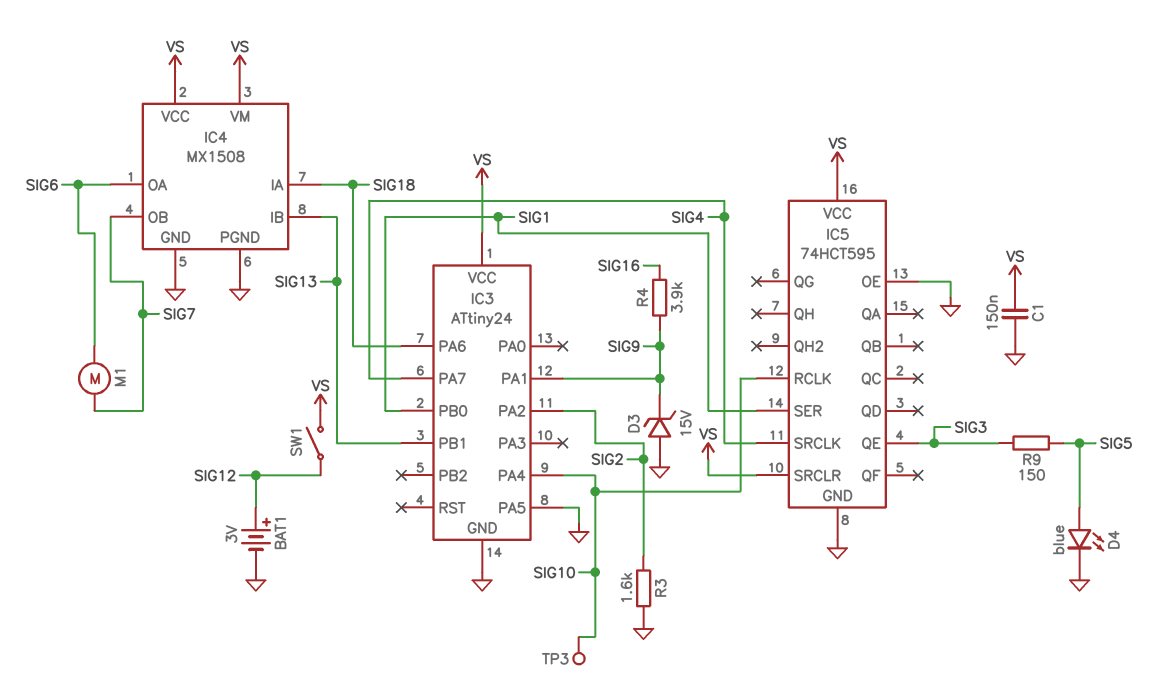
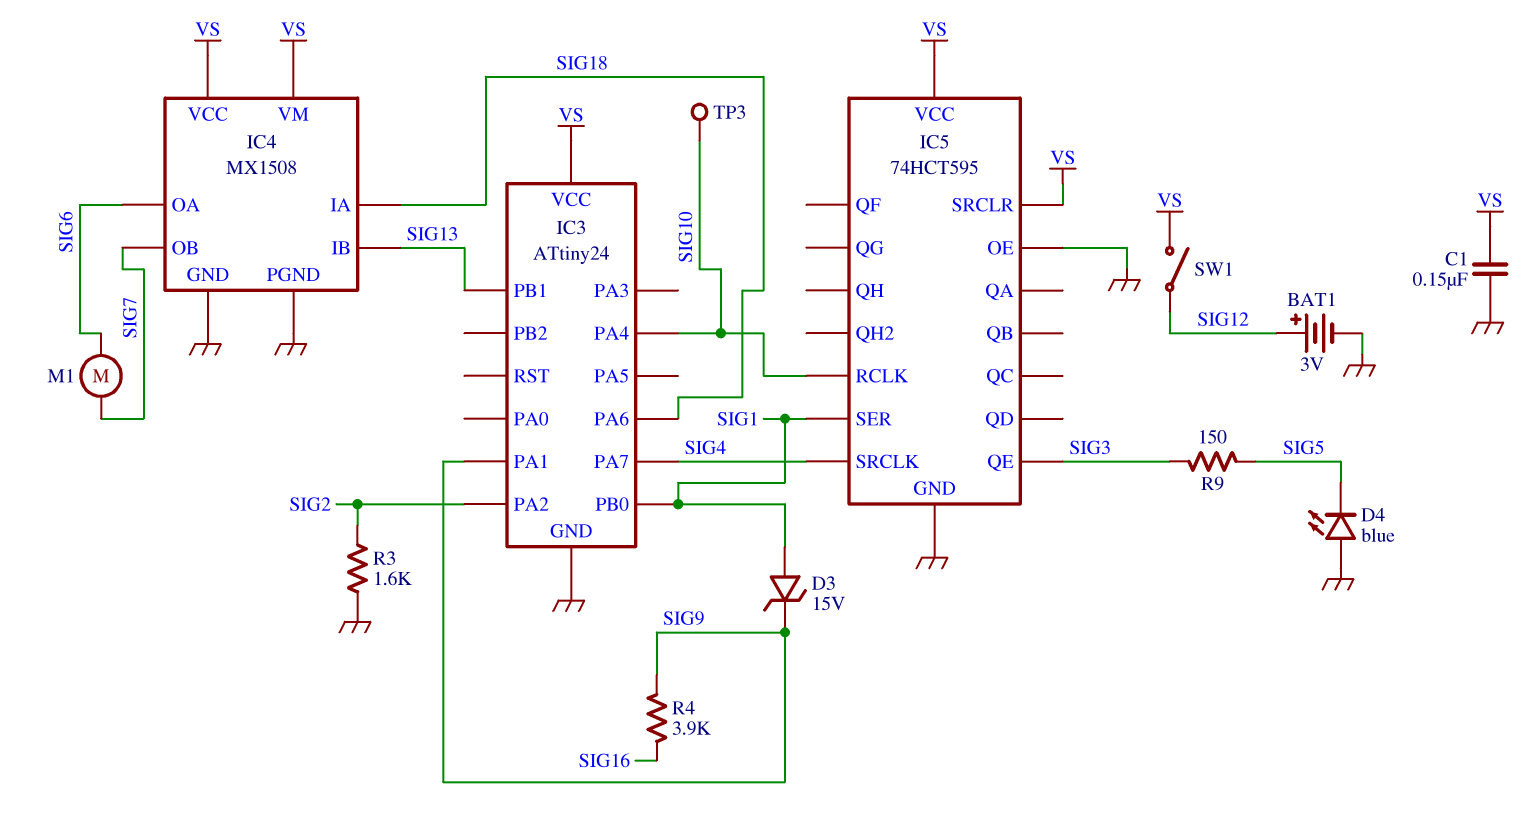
D3: zener 15V (A GND, K SIG9) -> zener 15V (A SIG1, K SIG9)
D4: LED blue (A SIG5, K GND) -> LED blue (A GND, K SIG5)
IC3 pin PA5: GND -> none

